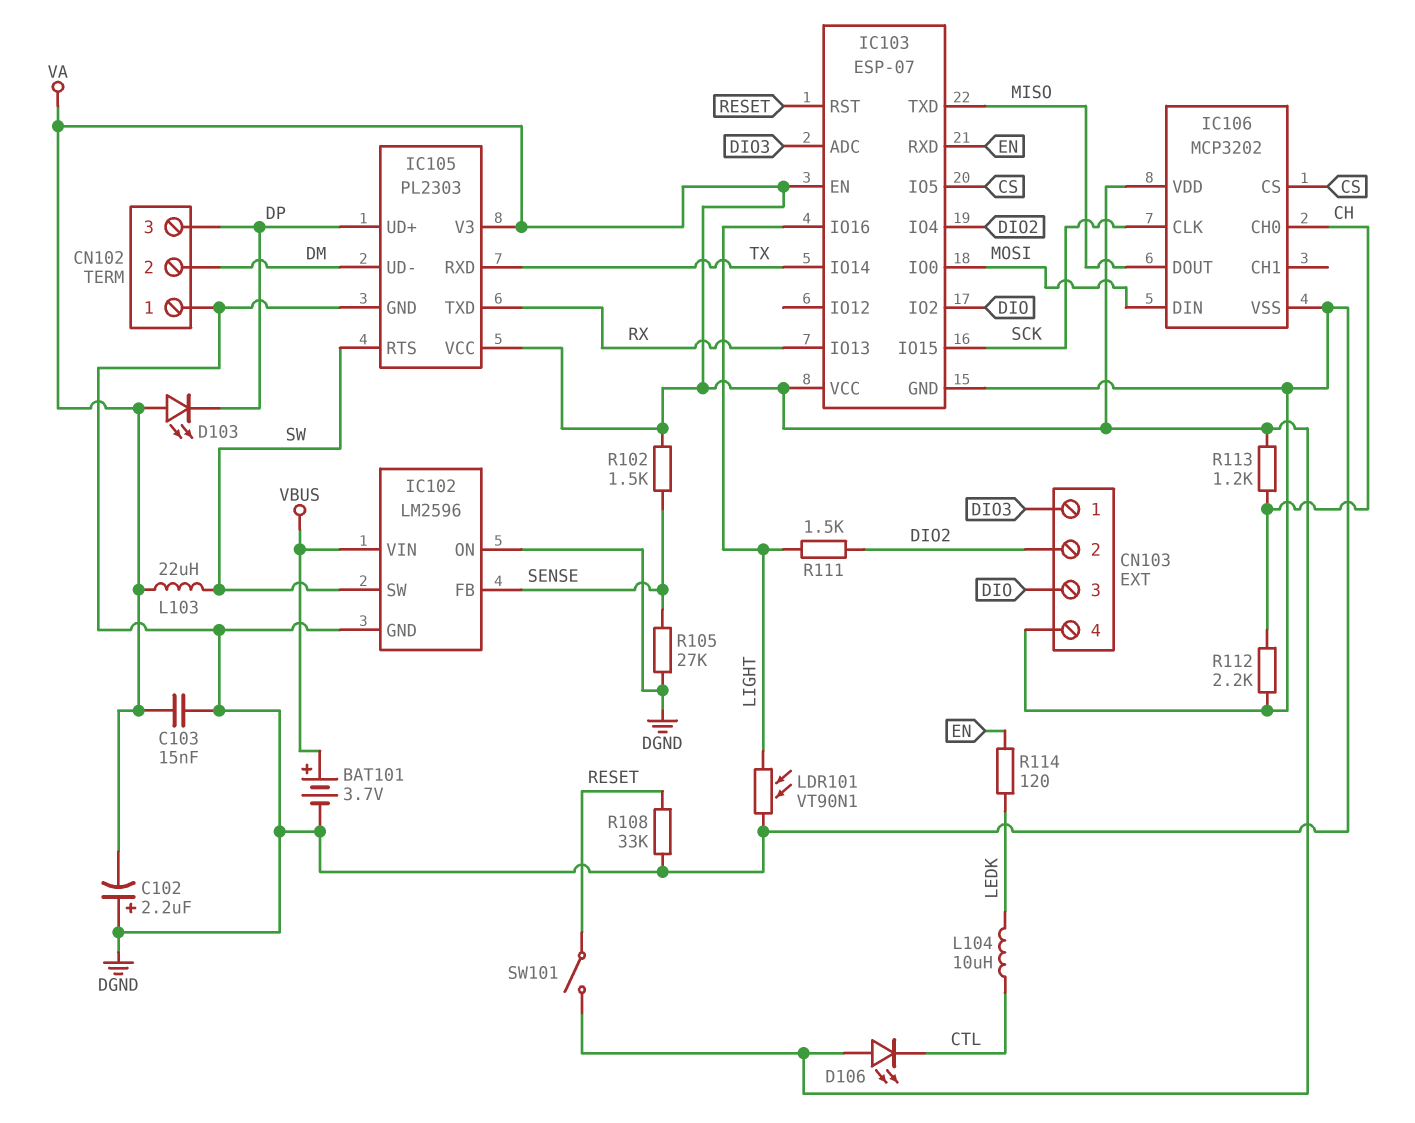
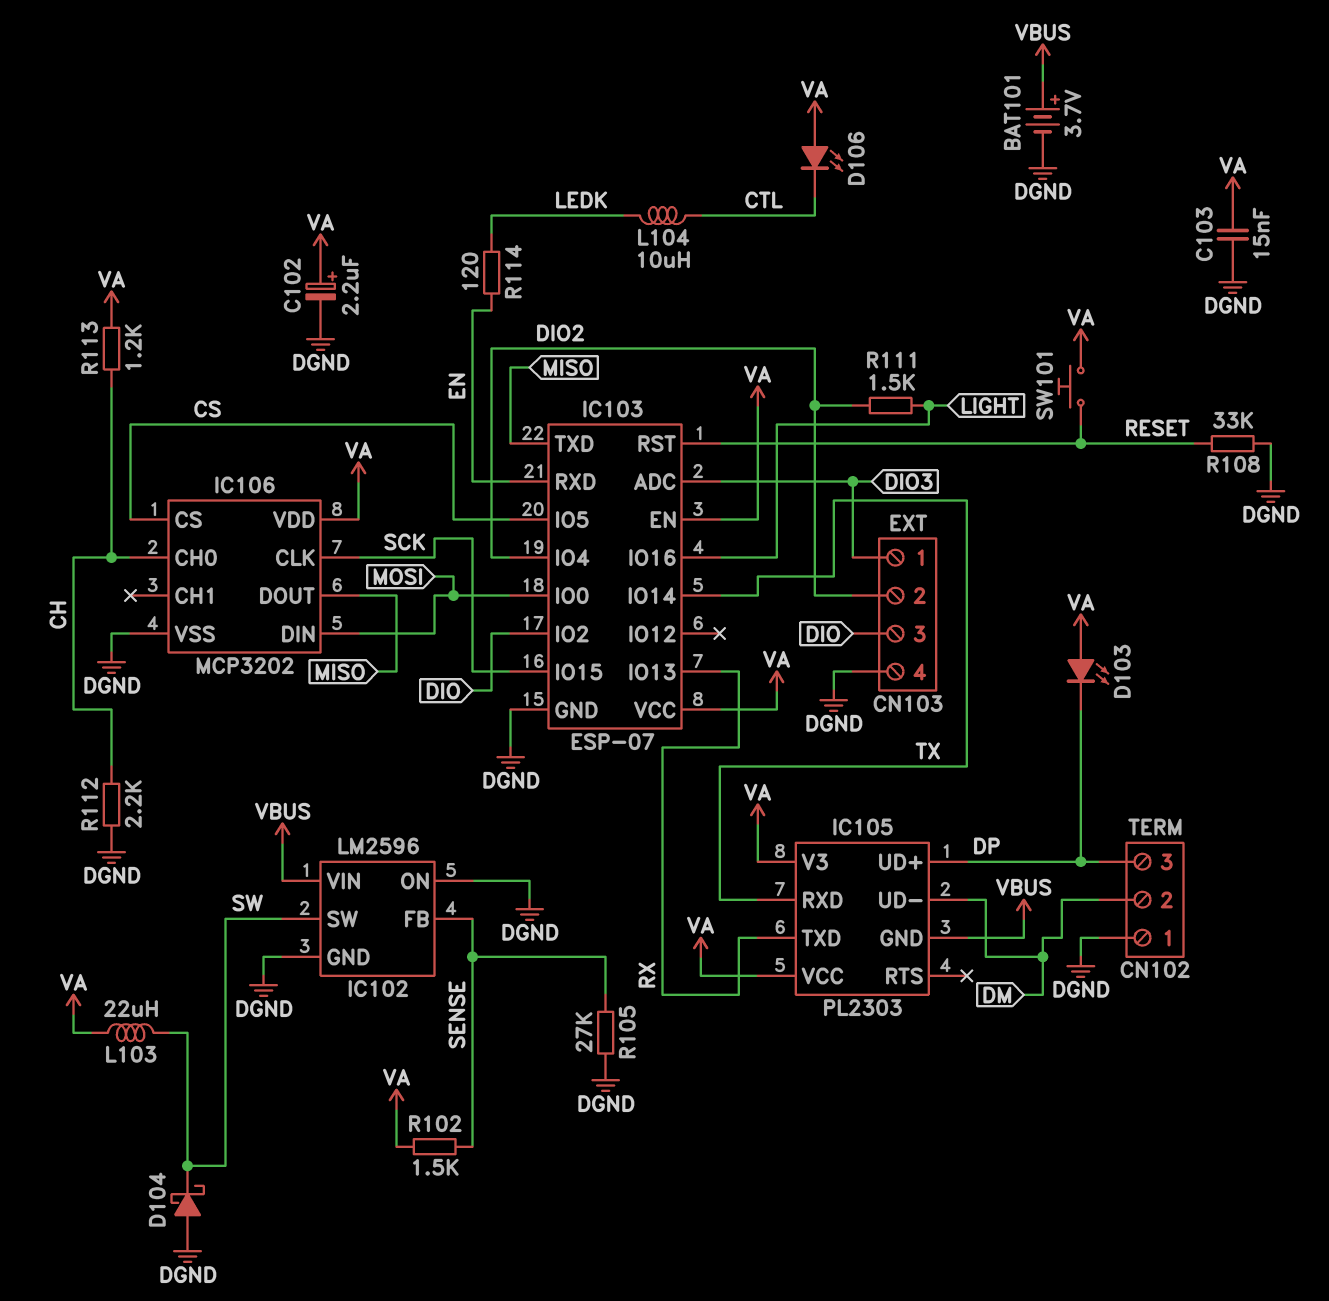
C102: 2.2uF (plus DGND, minus VA) -> 2.2uF (plus VA, minus DGND)
D104: none -> schottky (A DGND, K SW)
IC105 pin GND: DGND -> VBUS
IC105 pin RTS: SW -> none
LDR101: VT90N1 (DGND, LIGHT) -> none
SW101: switch (RESET, VA) -> button (RESET, VA)

